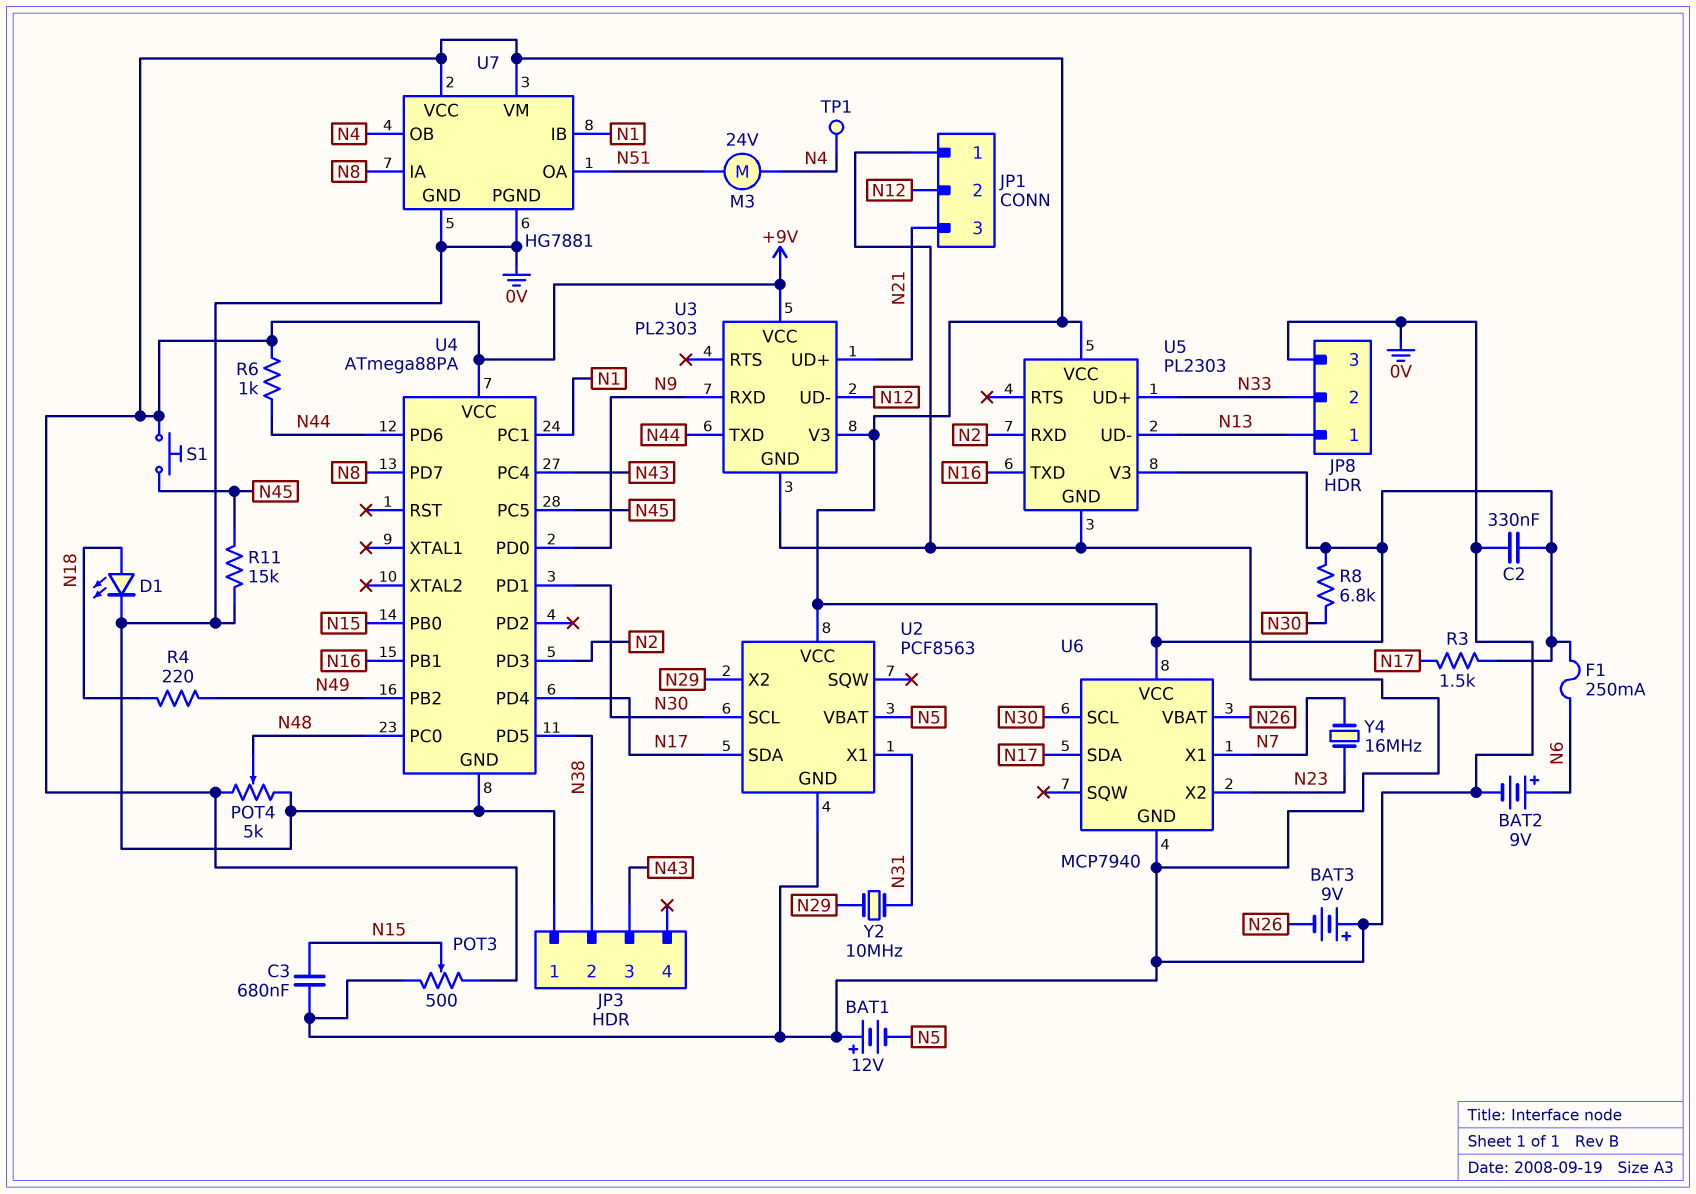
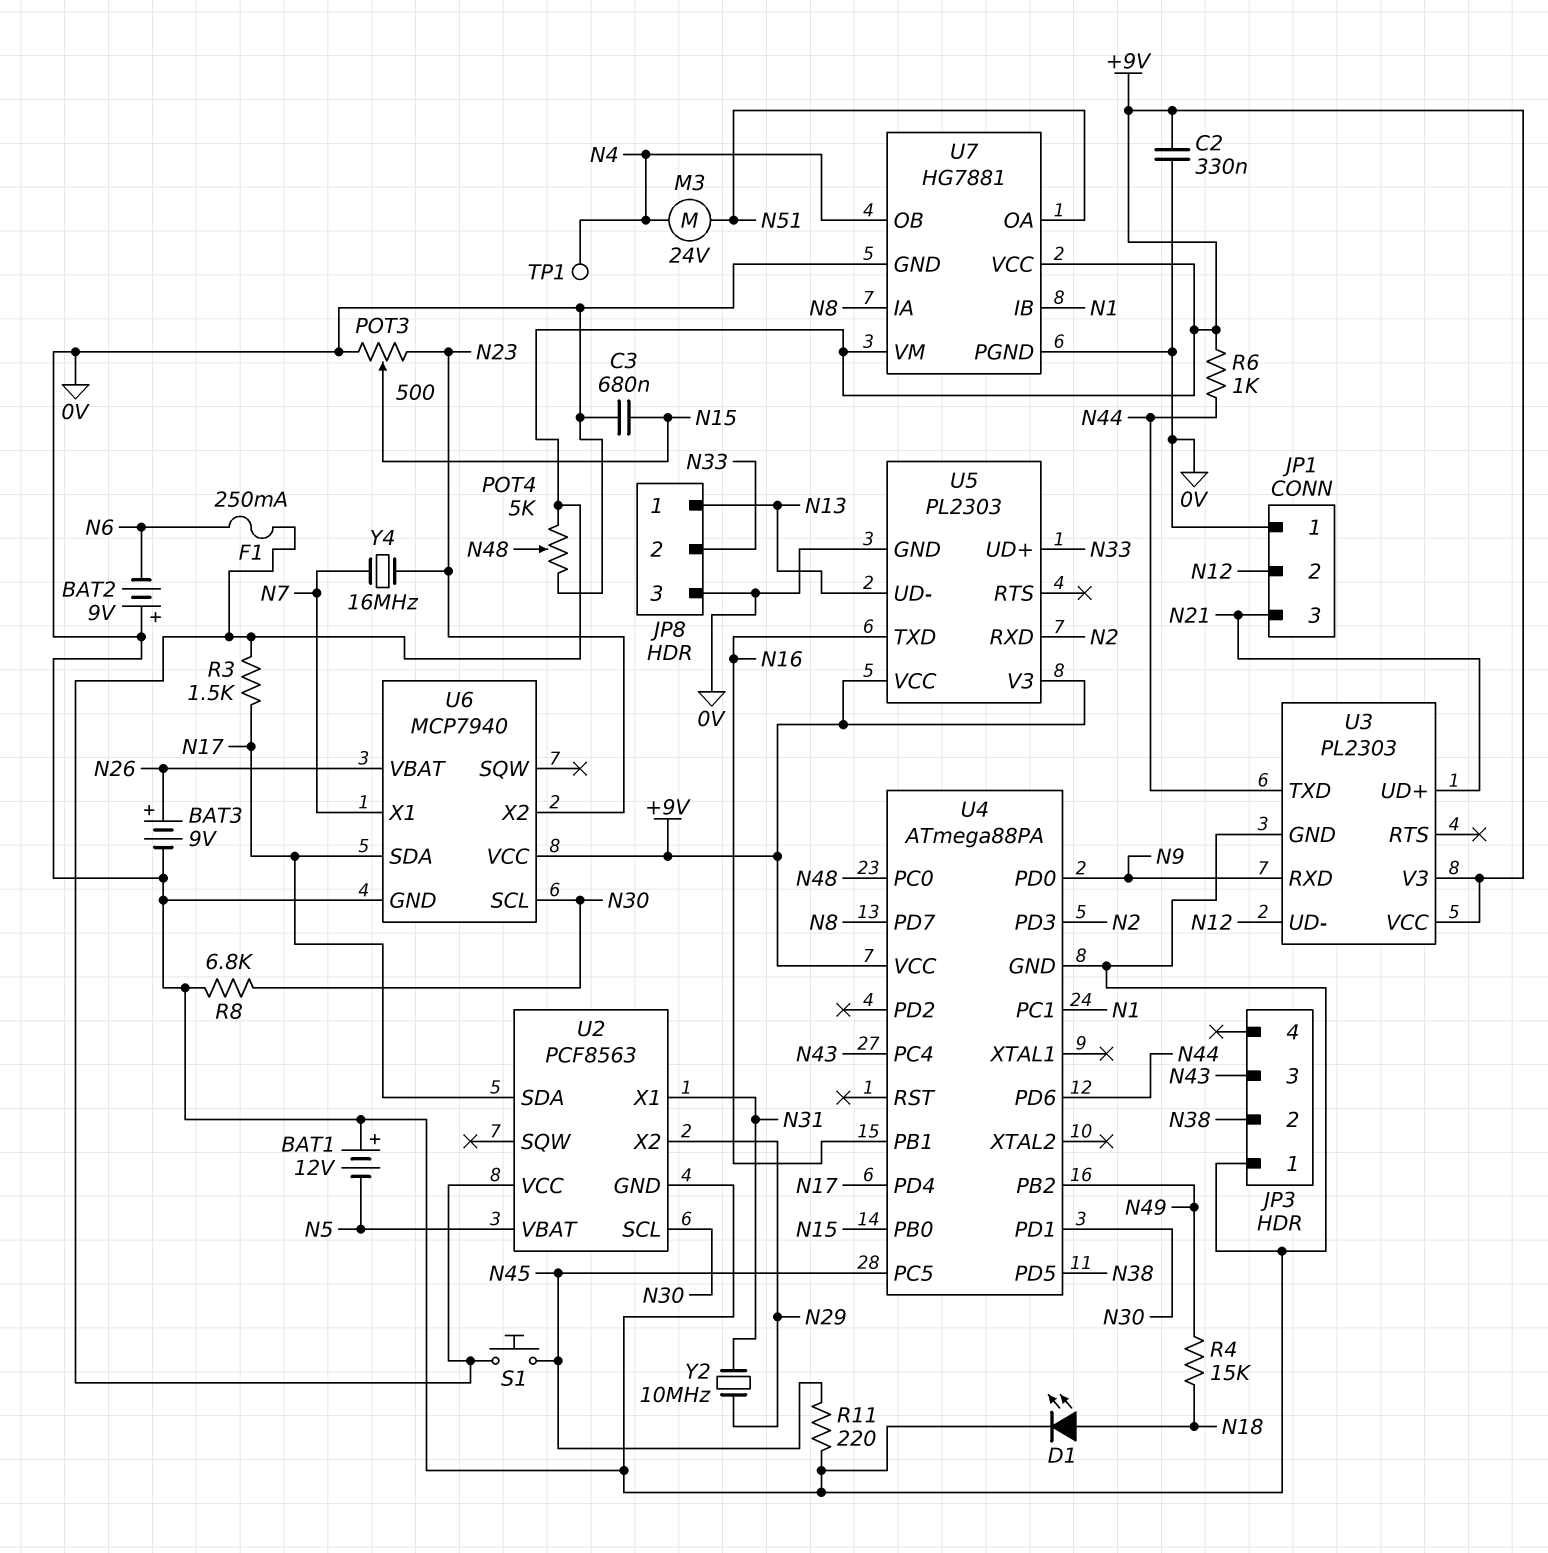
BAT2: 9V (plus N6, minus 0V) -> 9V (plus 0V, minus N6)
BAT3: 9V (plus 0V, minus N26) -> 9V (plus N26, minus 0V)
POT3: 500 (+9V, 0V, wiper N15) -> 500 (0V, N23, wiper N15)
R4: 220 (N18, N49) -> 15k (N18, N49)
R8: 6.8k (+9V, N30) -> 6.8k (0V, N30)
R11: 15k (0V, N45) -> 220 (0V, N45)

